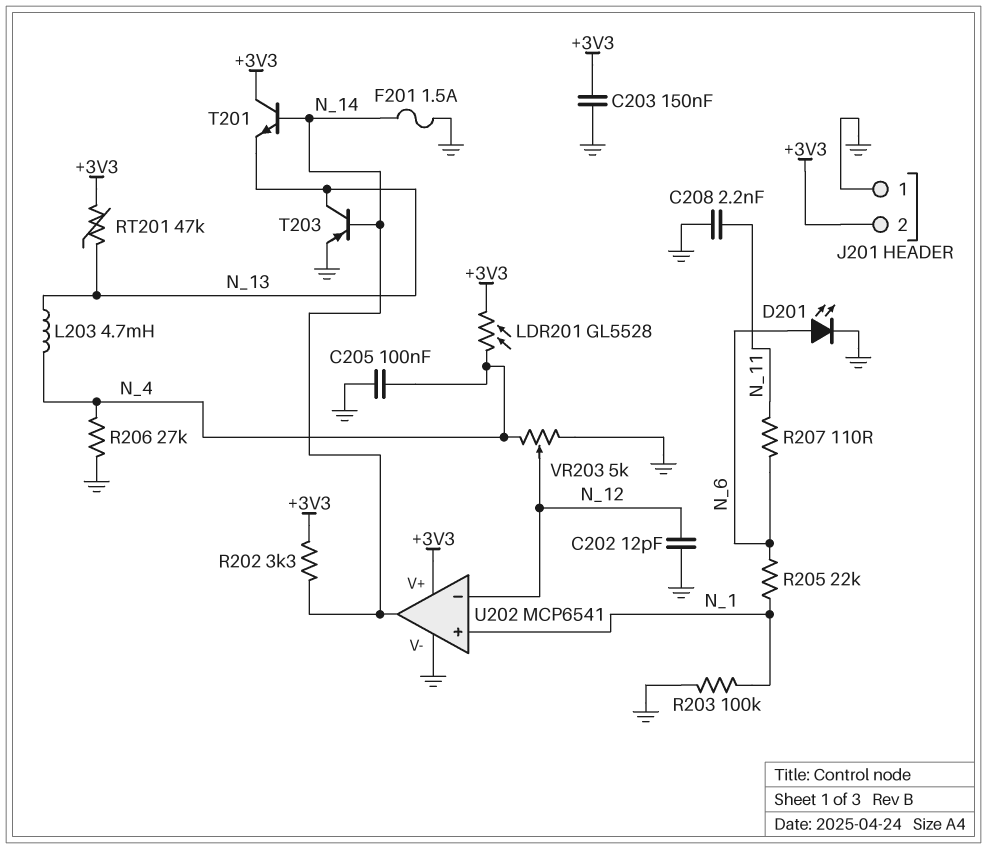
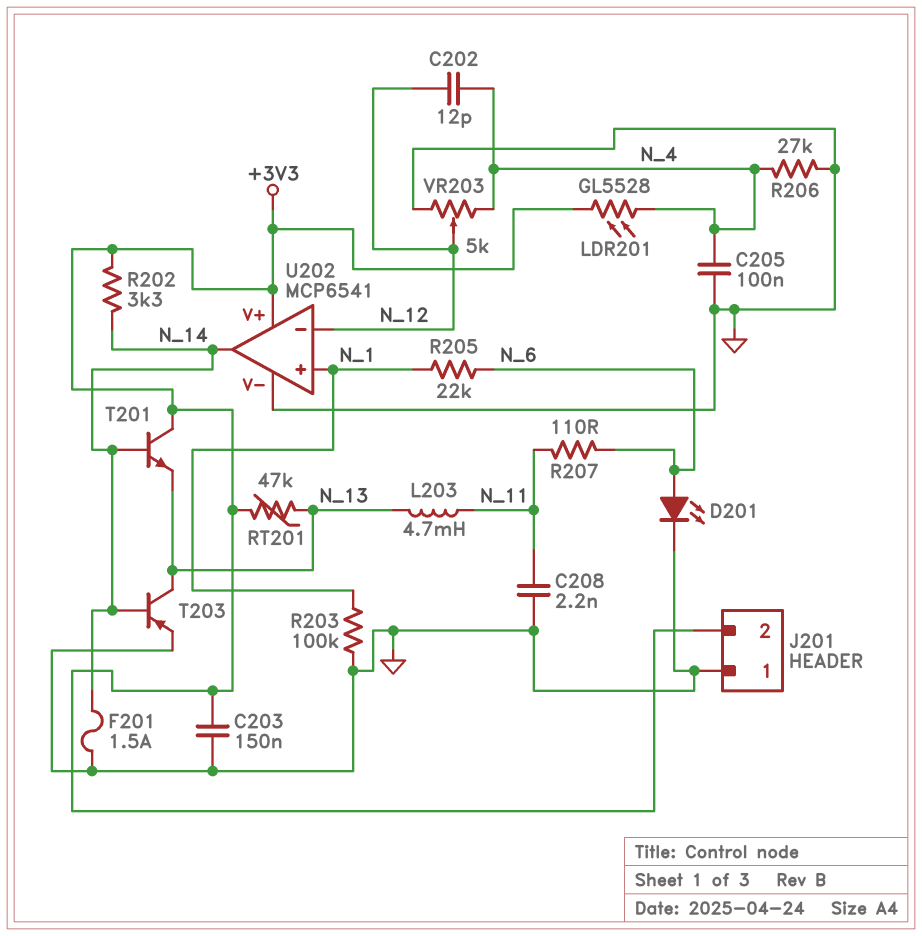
C202: 12pF (GND, N_12) -> 12pF (N_4, N_12)
L203: 4.7mH (N_4, N_13) -> 4.7mH (N_11, N_13)

